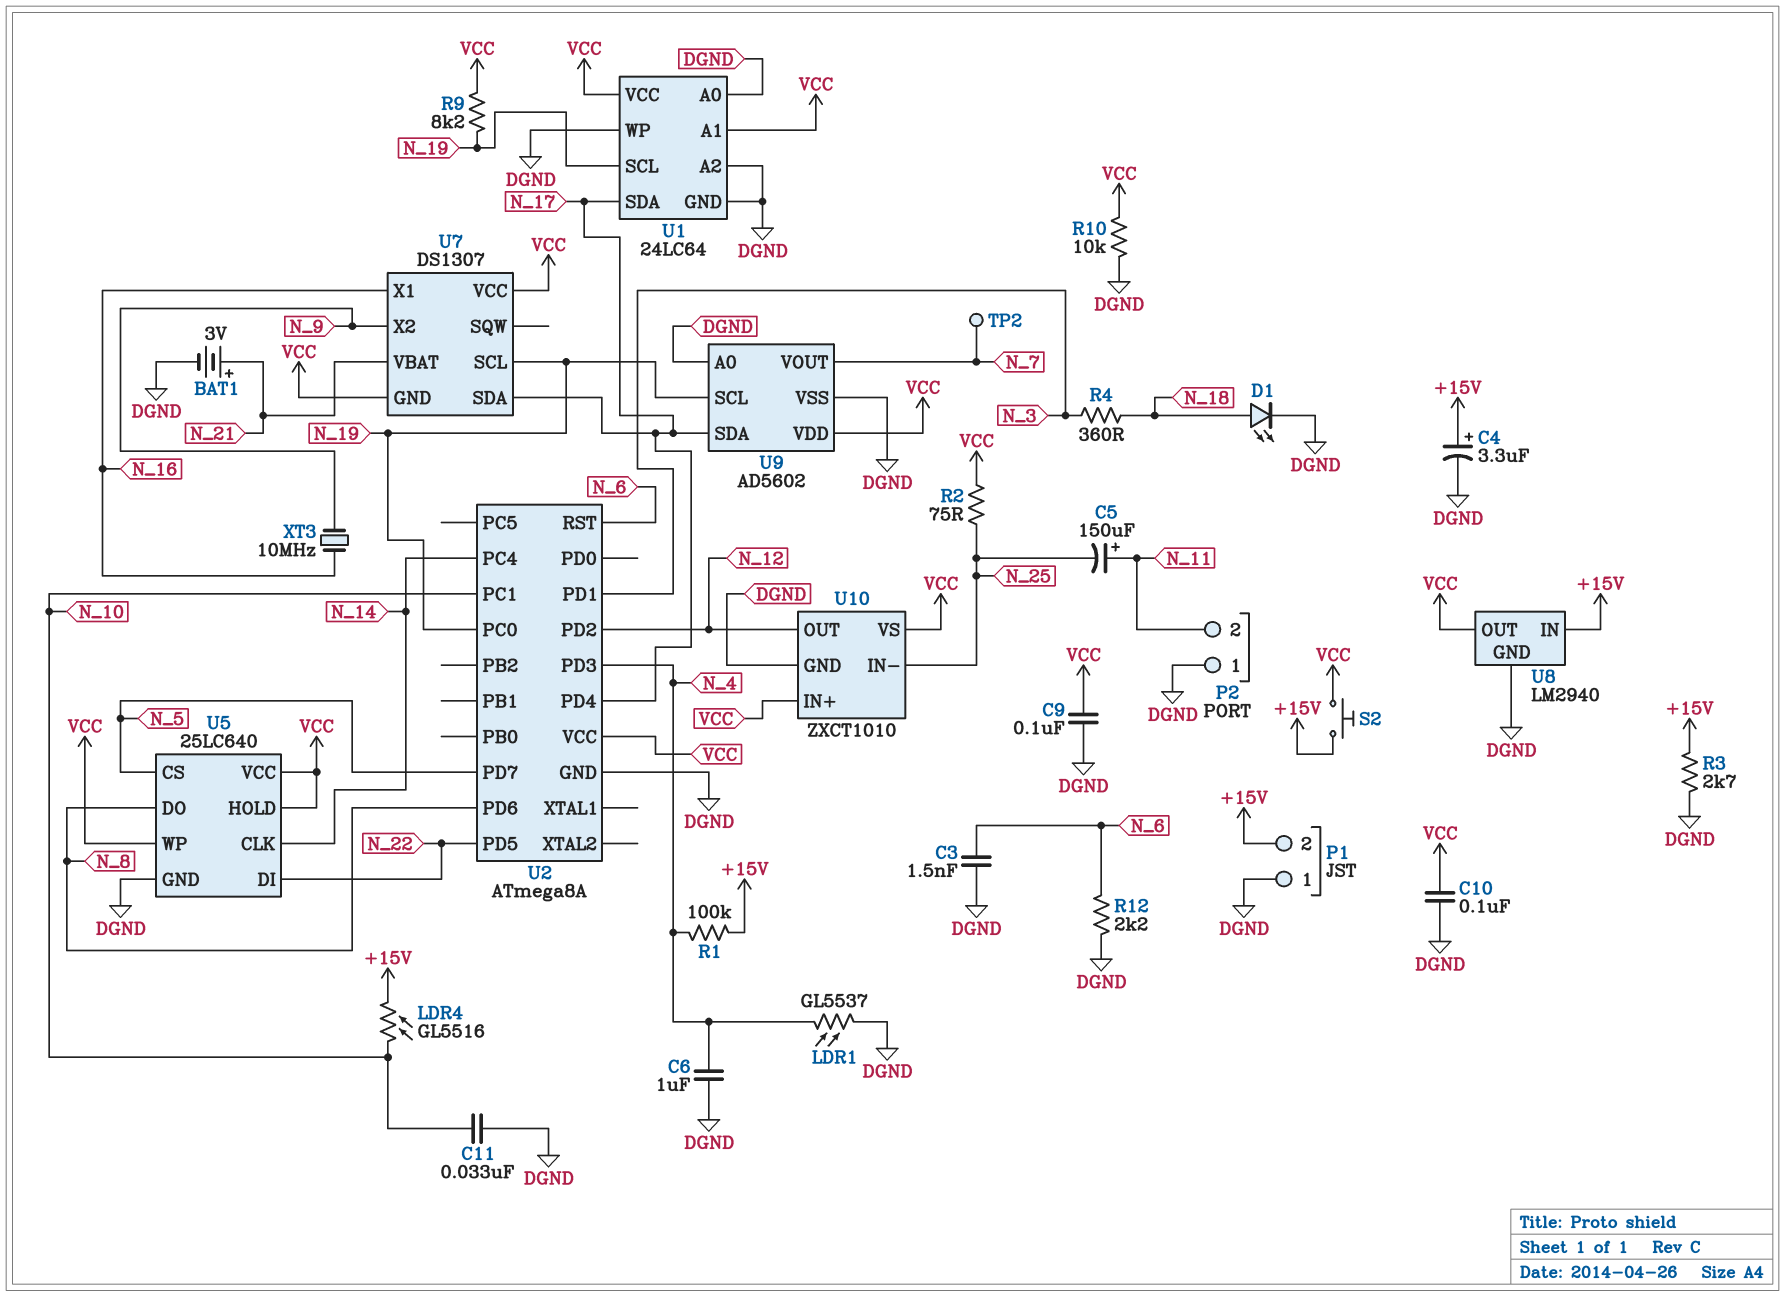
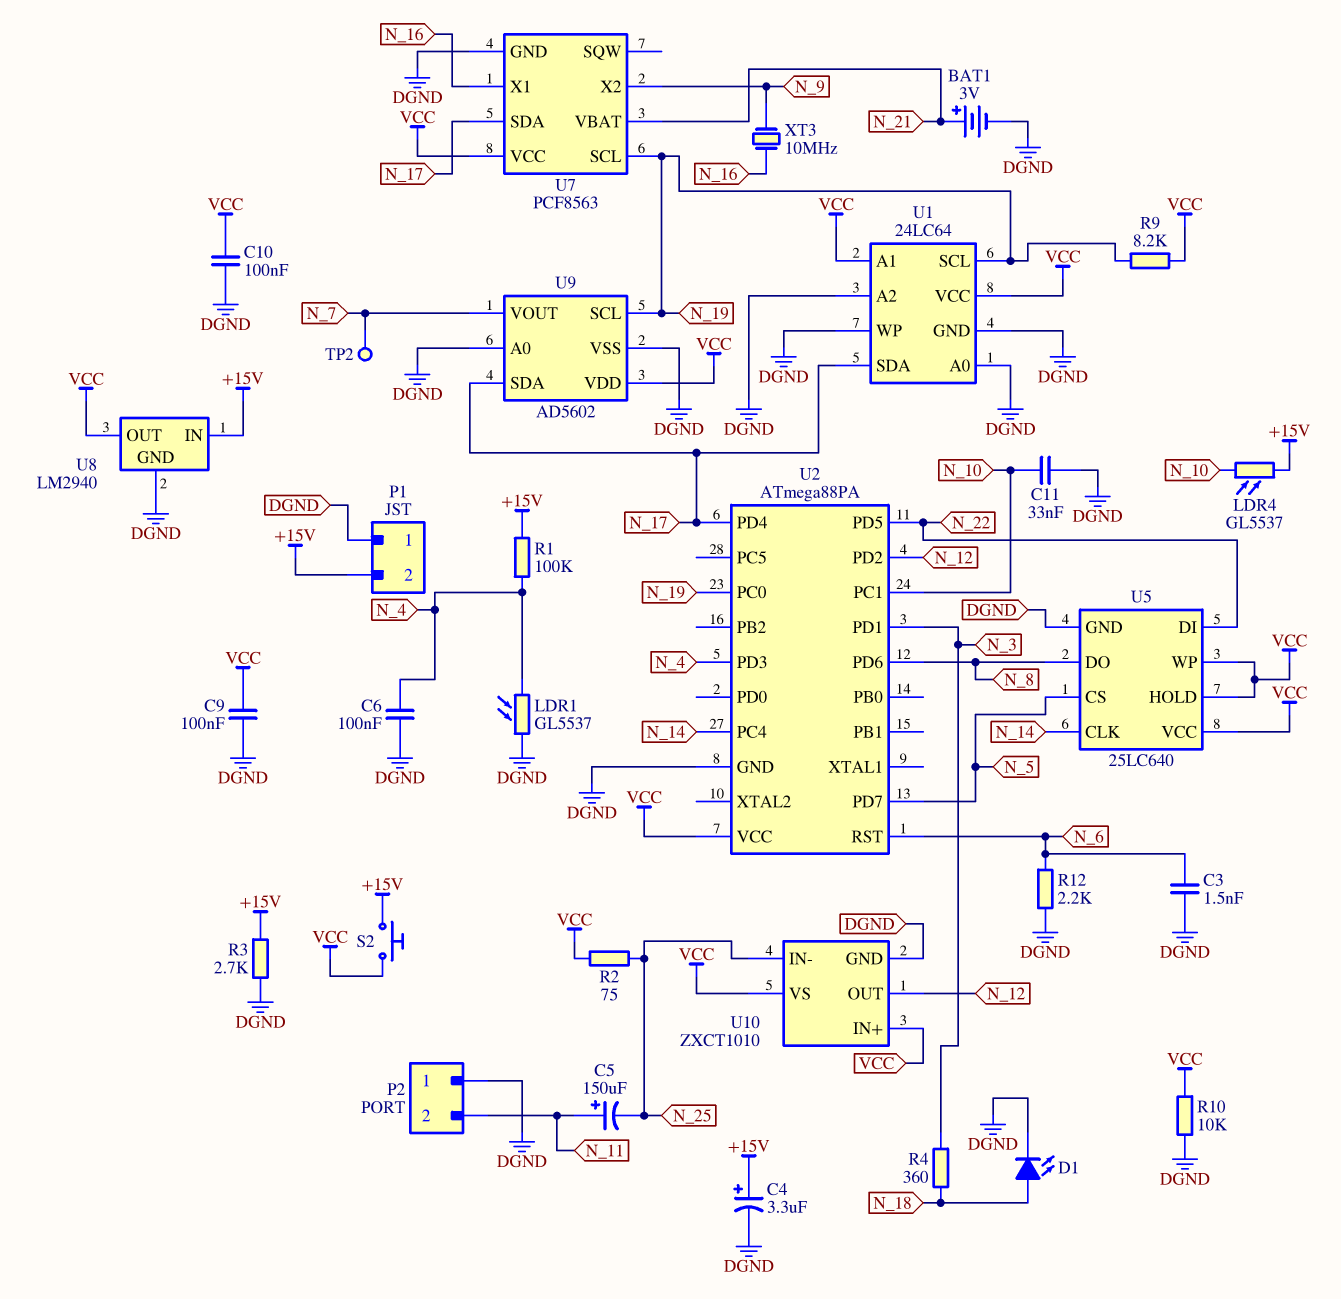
C6: 1uF (DGND, N_4) -> 100nF (DGND, N_4)
LDR4: GL5516 (+15V, N_10) -> GL5537 (+15V, N_10)
U2: ATmega8A -> ATmega88PA
U7: DS1307 -> PCF8563
U7 pin GND: VCC -> DGND

